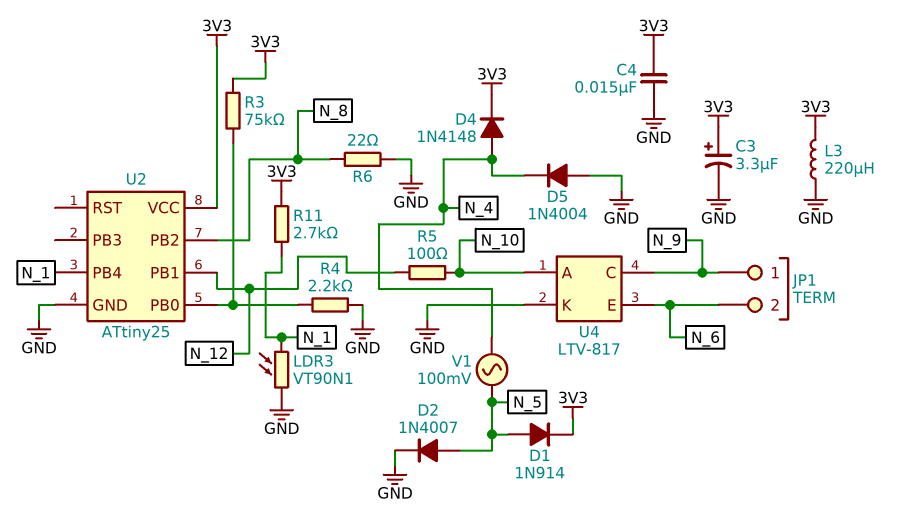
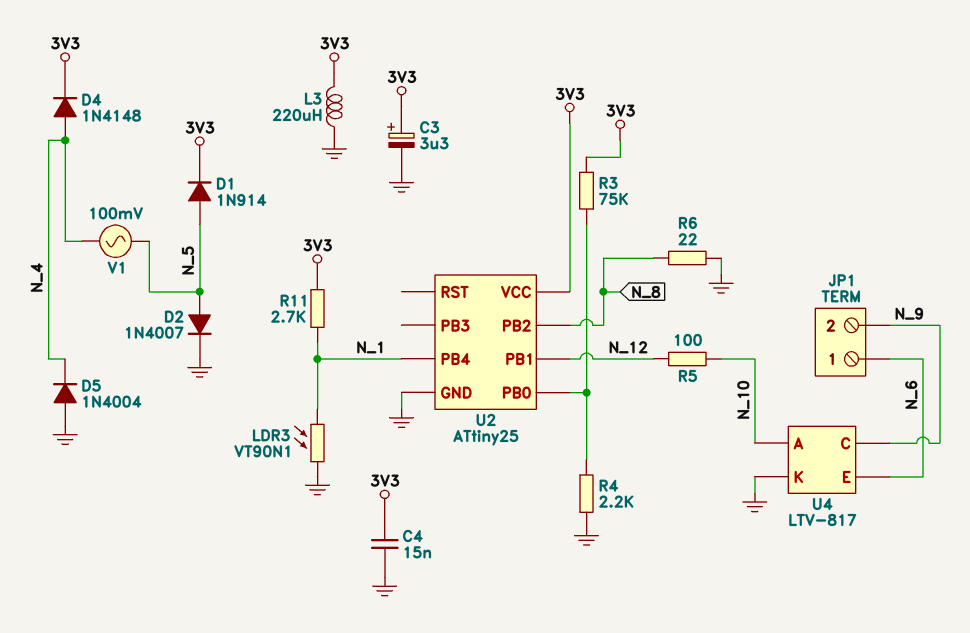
JP1 pin 1: N_9 -> N_6
JP1 pin 2: N_6 -> N_9

